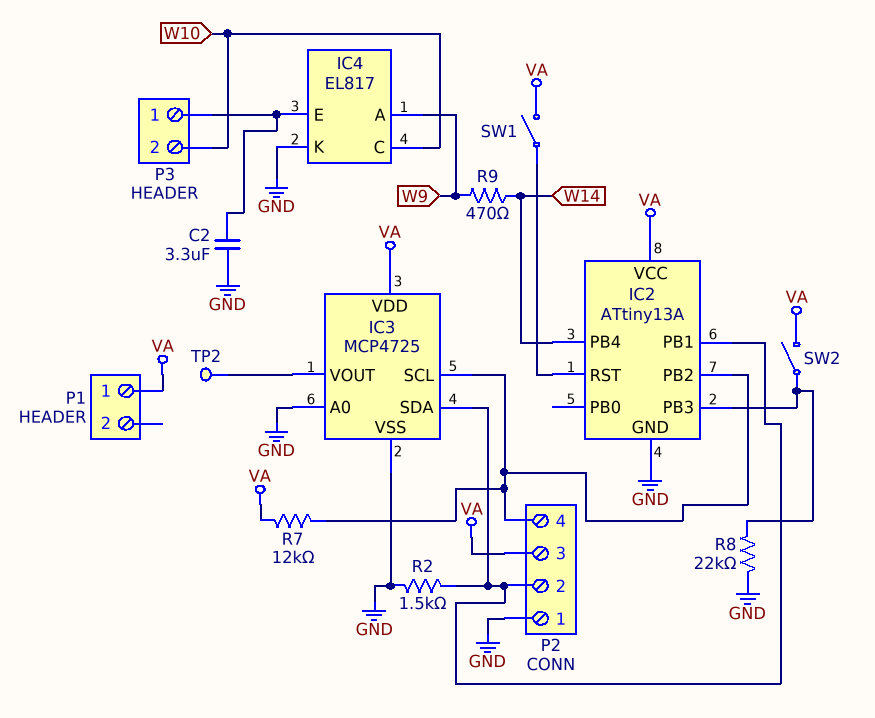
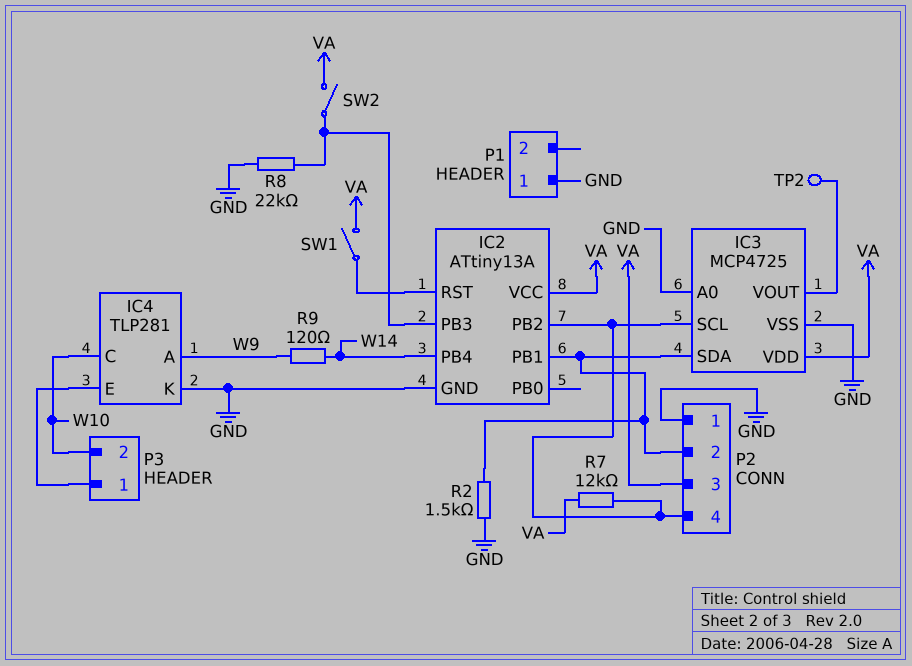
C2: 3.3uF (GND, IC4/E) -> none
IC4: EL817 -> TLP281
P1 pin 1: VA -> GND
R9: 470 (W9, W14) -> 120 (W9, W14)

